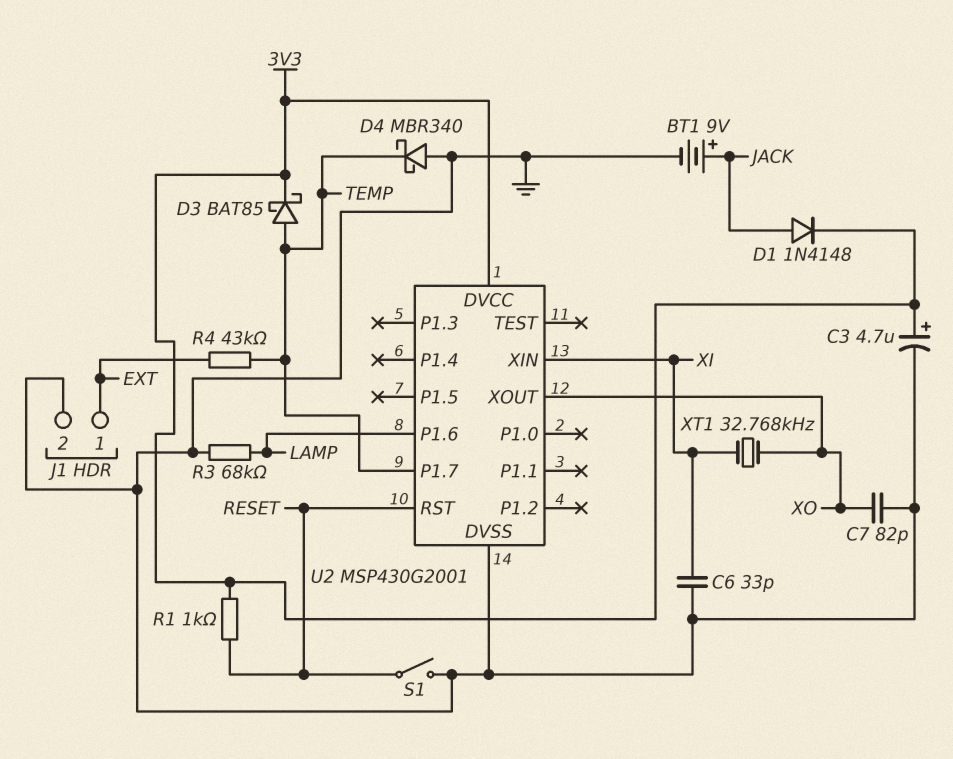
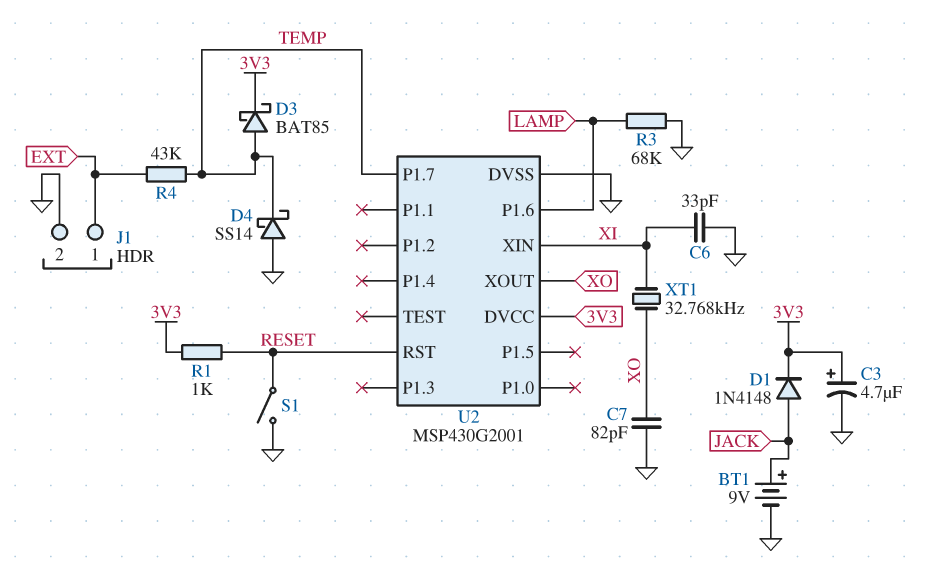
D4: schottky MBR340 (A GND, K TEMP) -> schottky SS14 (A GND, K TEMP)

